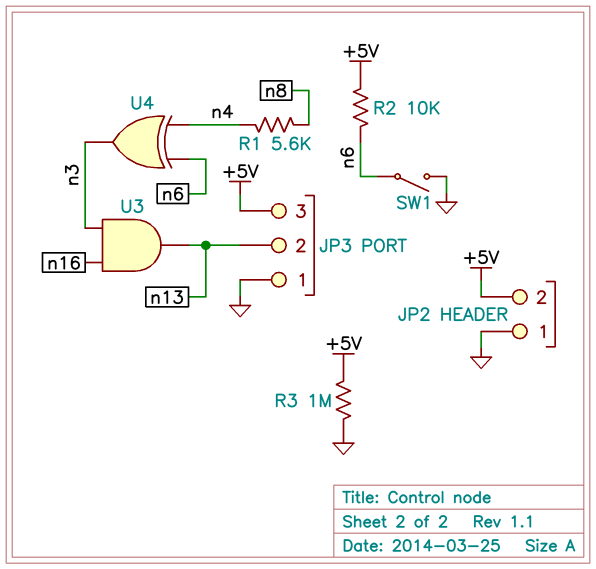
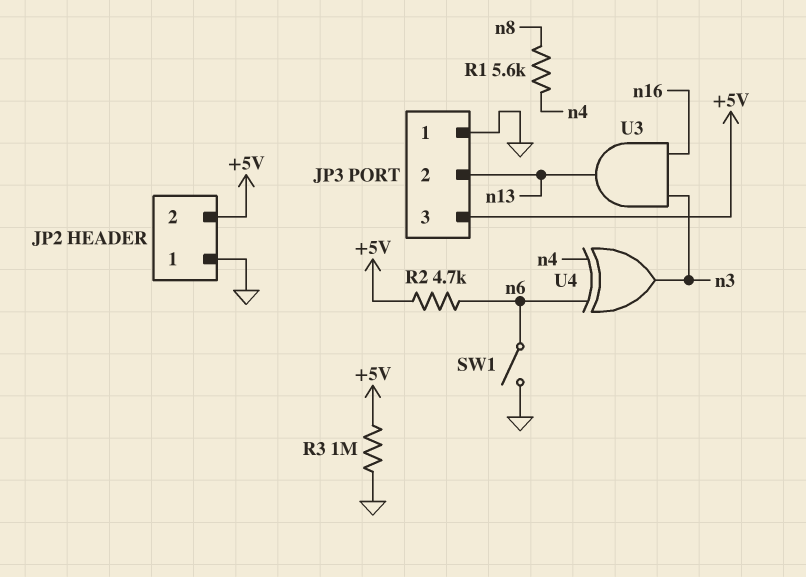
R2: 10k (+5V, n6) -> 4.7k (+5V, n6)

